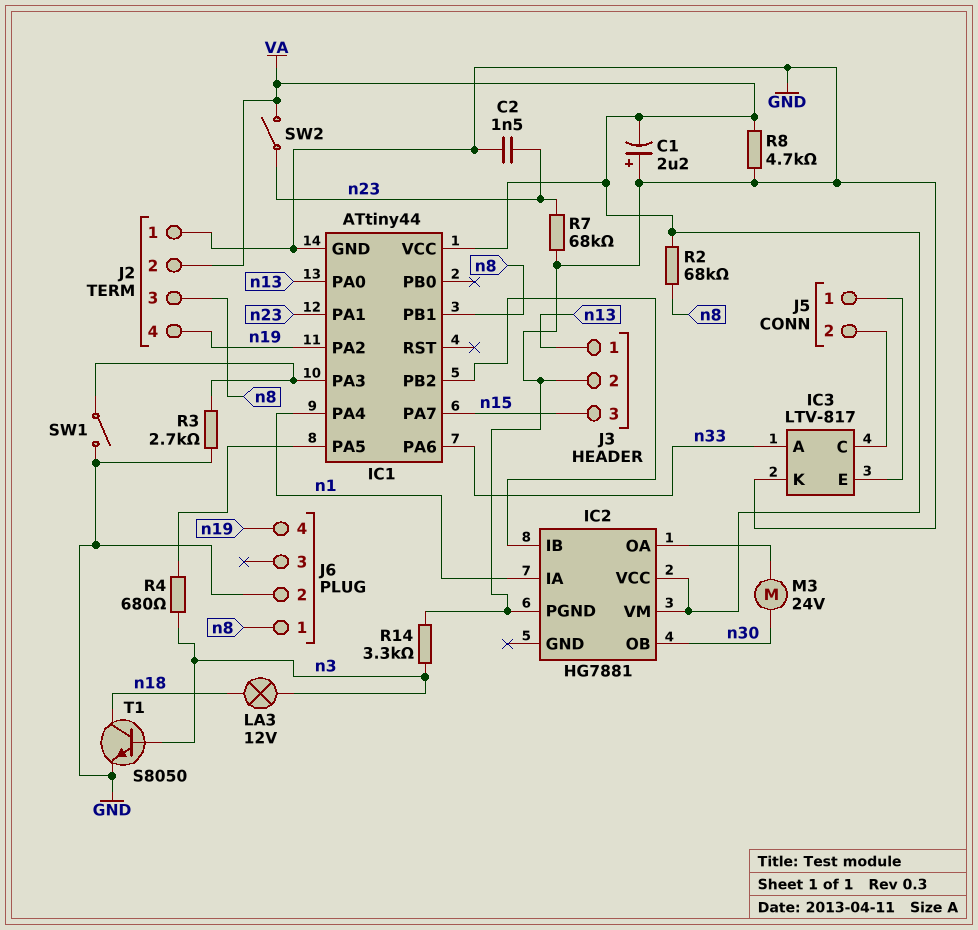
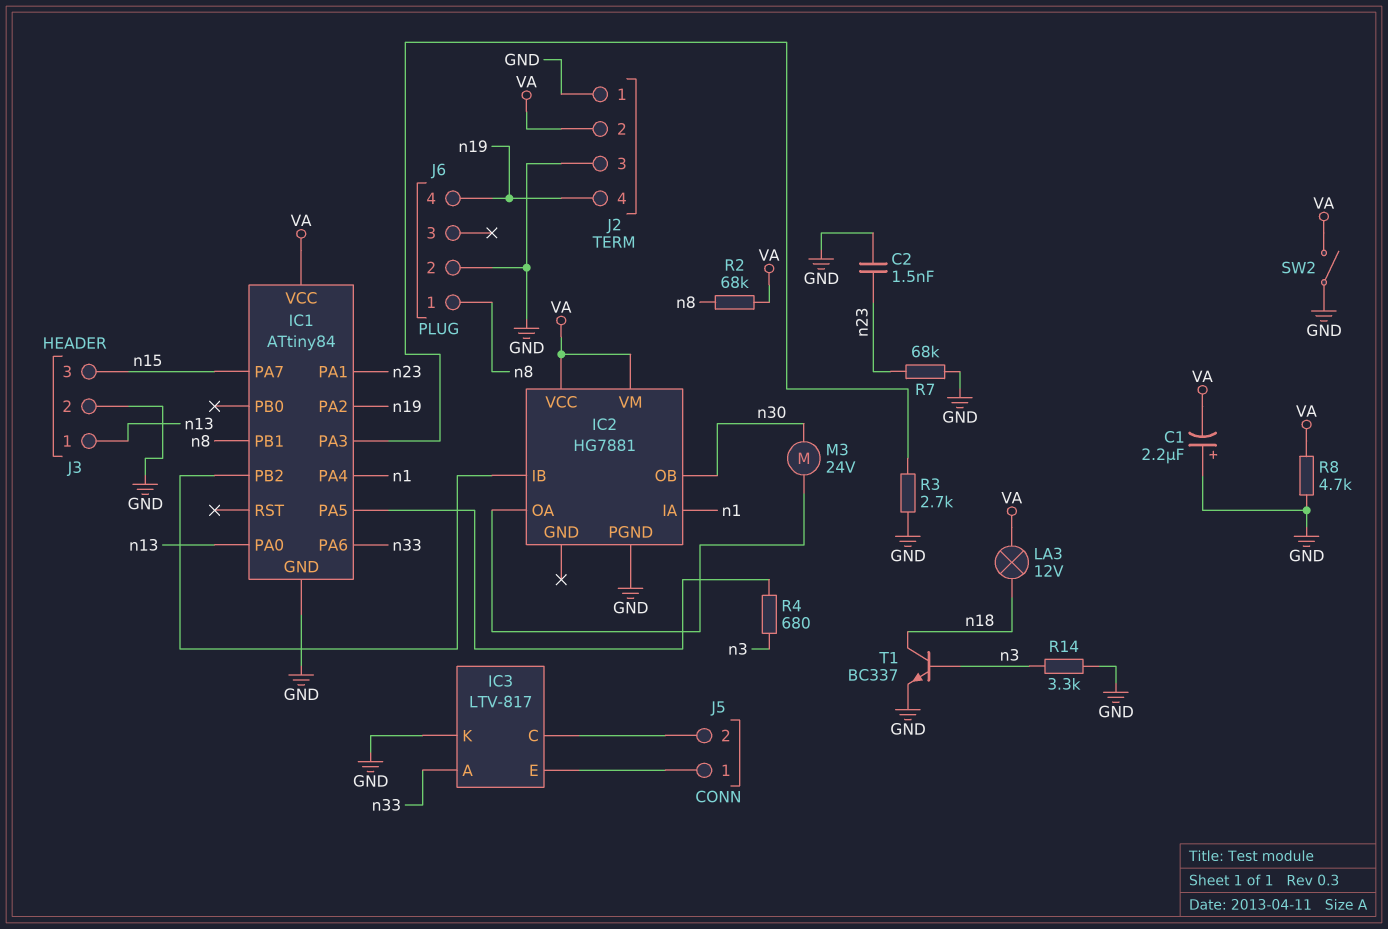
IC1: ATtiny44 -> ATtiny84
J2 pin 3: n8 -> GND
LA3: lamp 12V (n3, n18) -> lamp 12V (VA, n18)
SW1: switch (GND, IC1/PA3) -> none
SW2: switch (VA, n23) -> switch (GND, VA)
T1: NPN S8050 (B n3, C n18, E GND) -> NPN BC337 (B n3, C n18, E GND)

